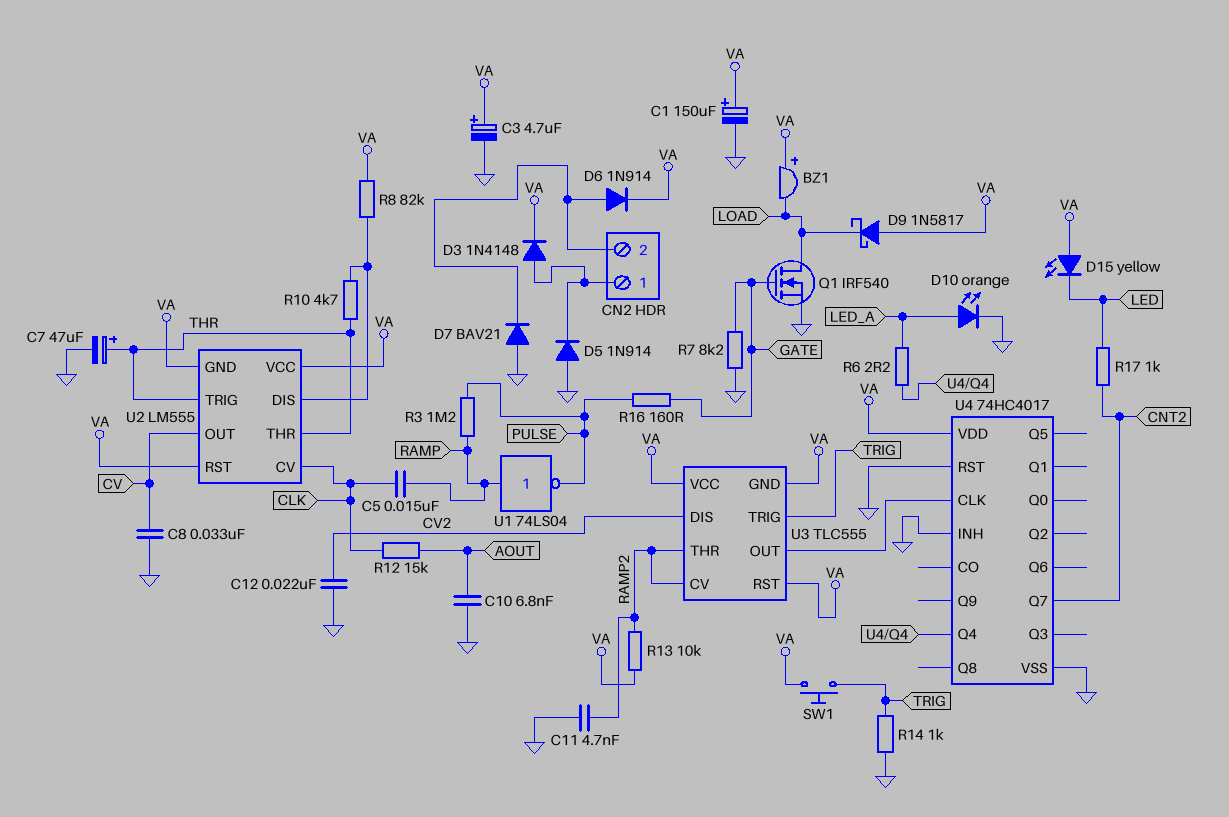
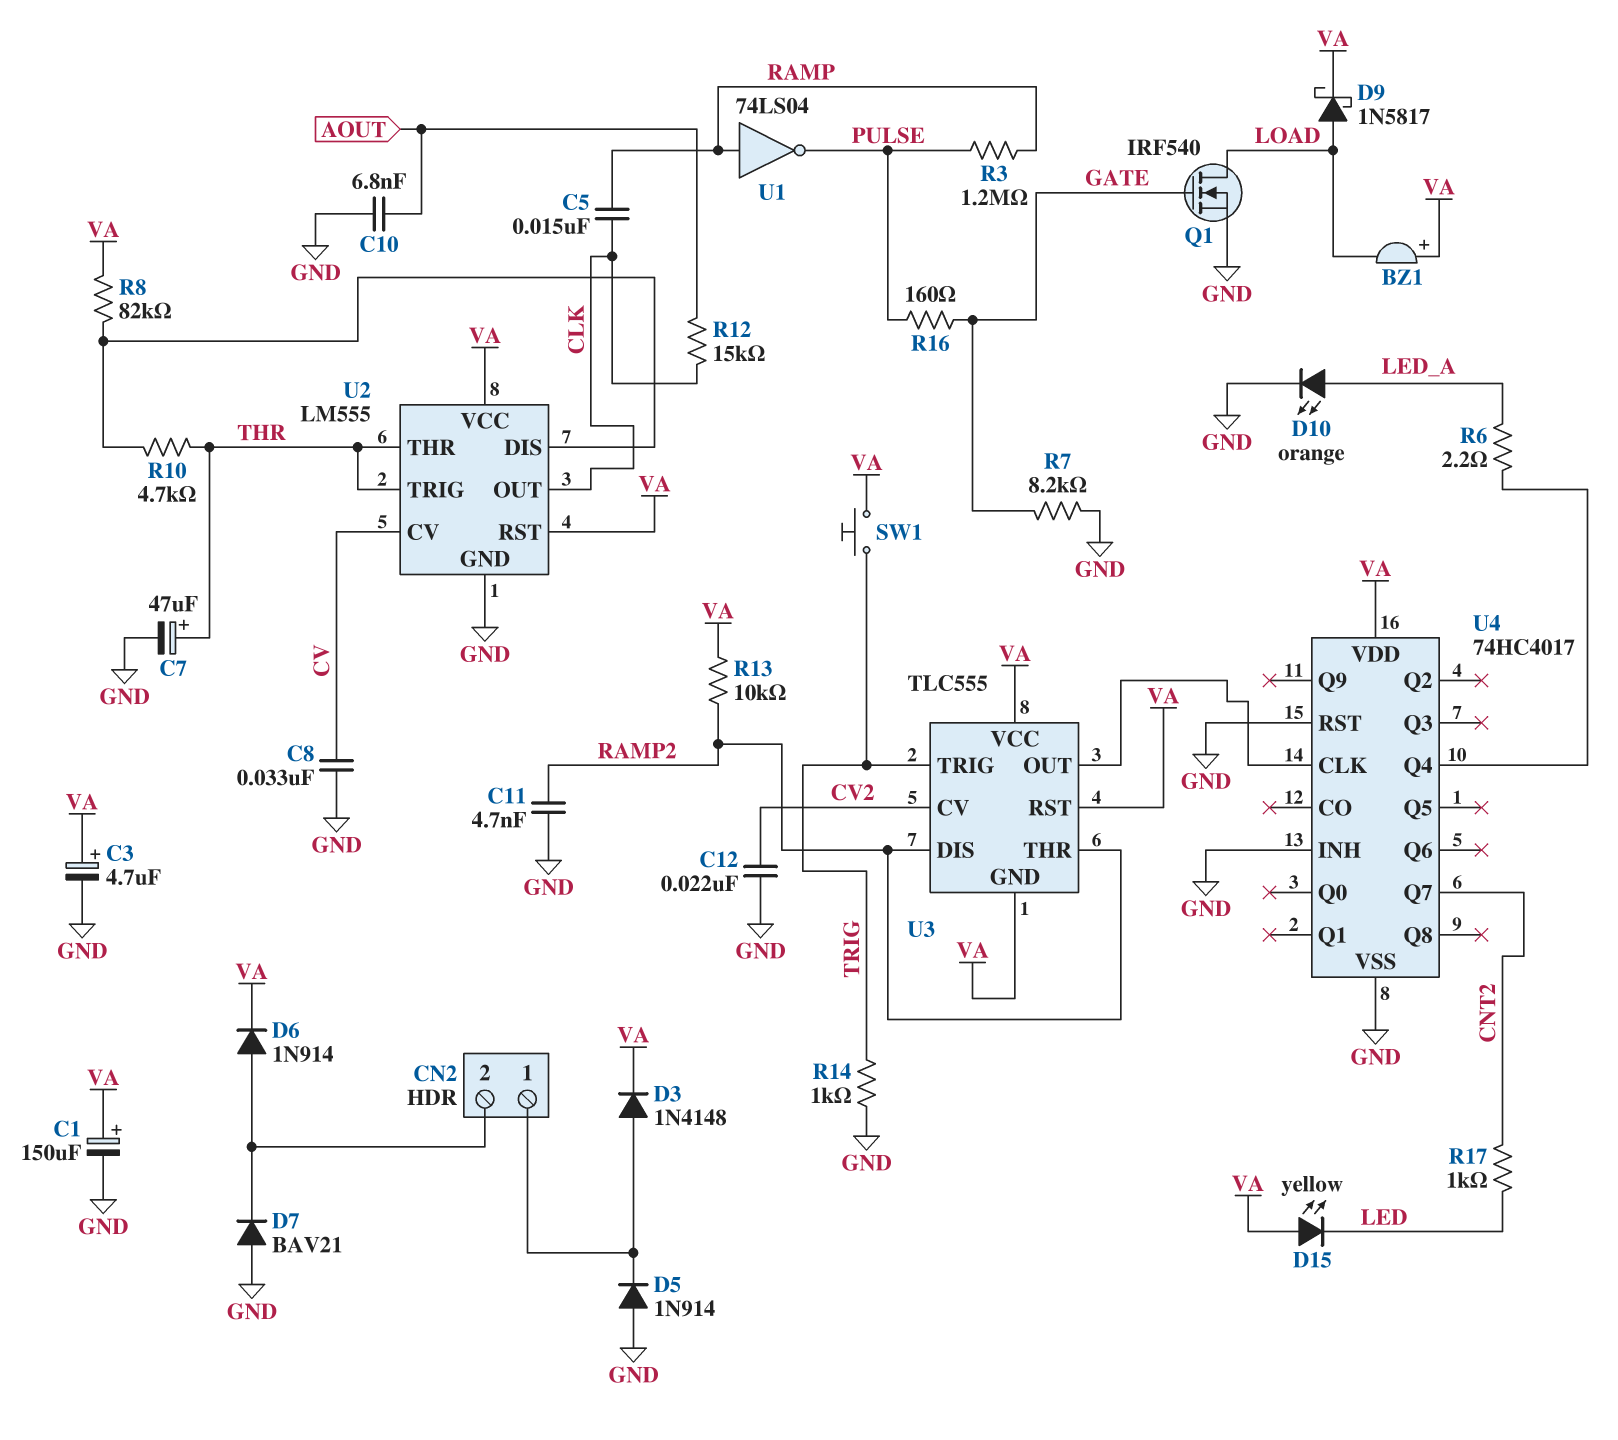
D9: schottky 1N5817 (A VA, K LOAD) -> schottky 1N5817 (A LOAD, K VA)
U2 pin CV: CLK -> CV
U2 pin GND: VA -> GND
U2 pin OUT: CV -> CLK
U3 pin CV: RAMP2 -> CV2
U3 pin DIS: CV2 -> RAMP2

